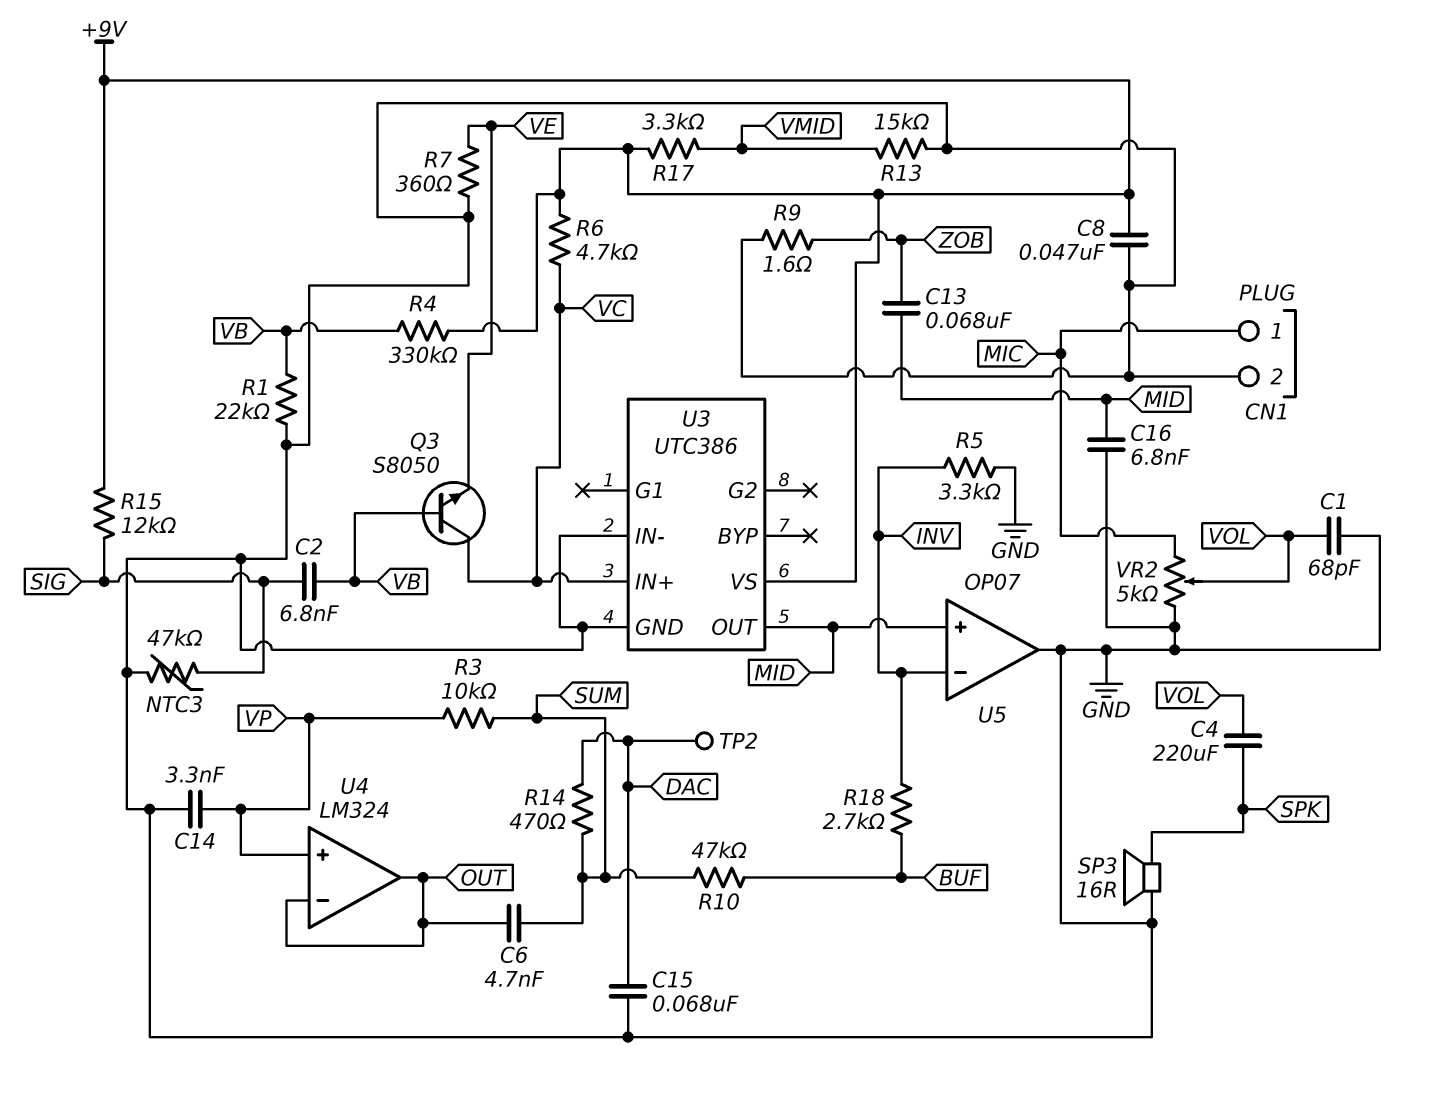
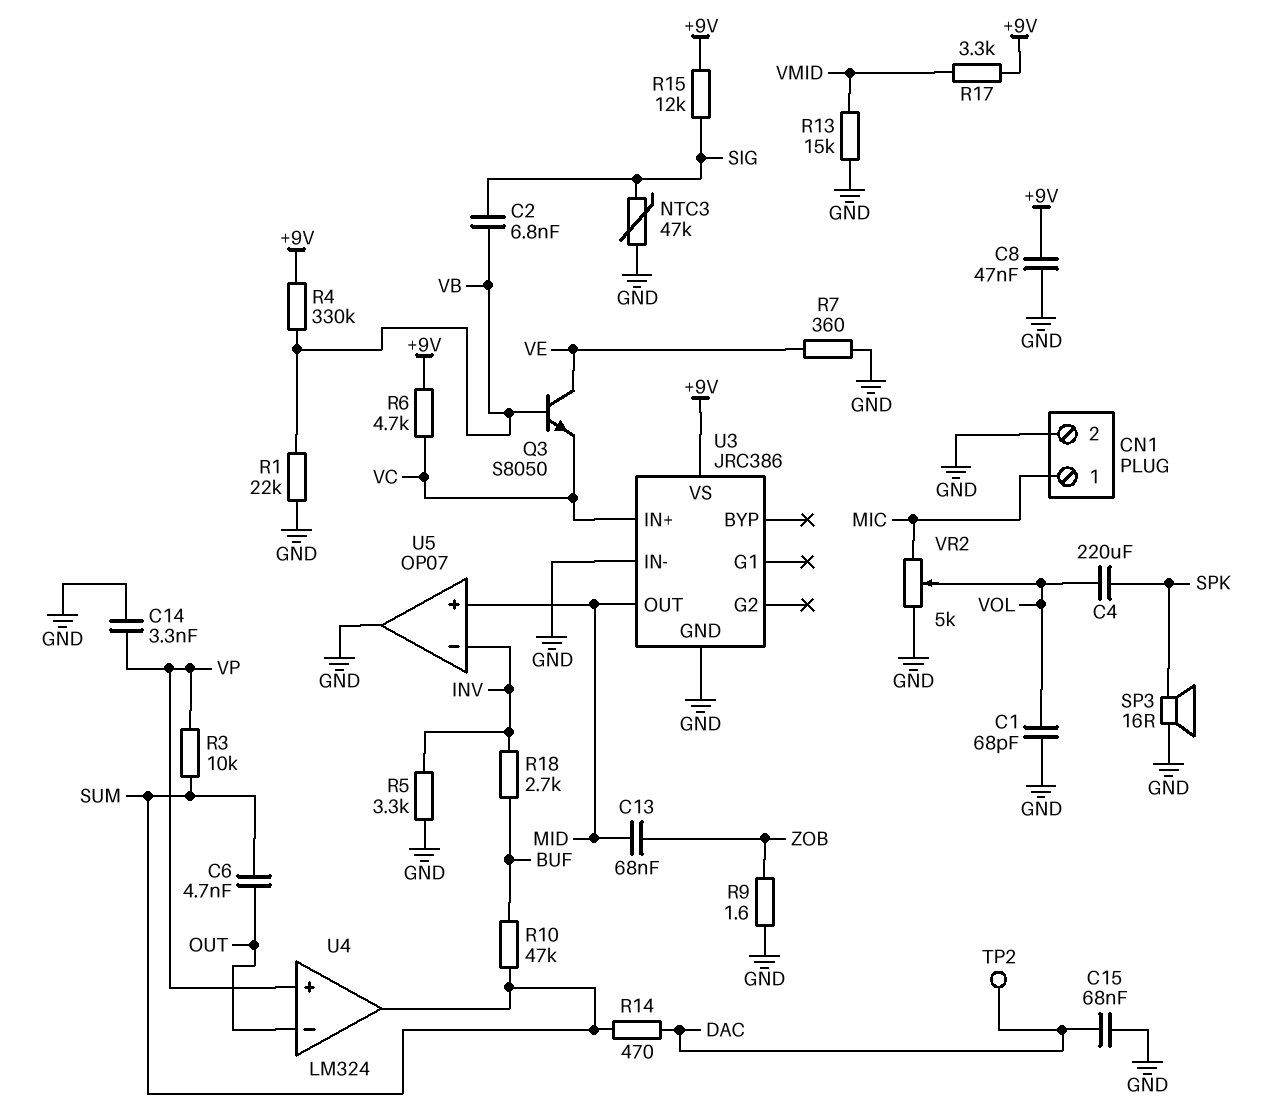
C16: 6.8nF (GND, MID) -> none
Q3: NPN S8050 (B VB, C VC, E VE) -> NPN S8050 (B VB, C VE, E VC)
U3: UTC386 -> JRC386
U4 pin out: OUT -> SUM

